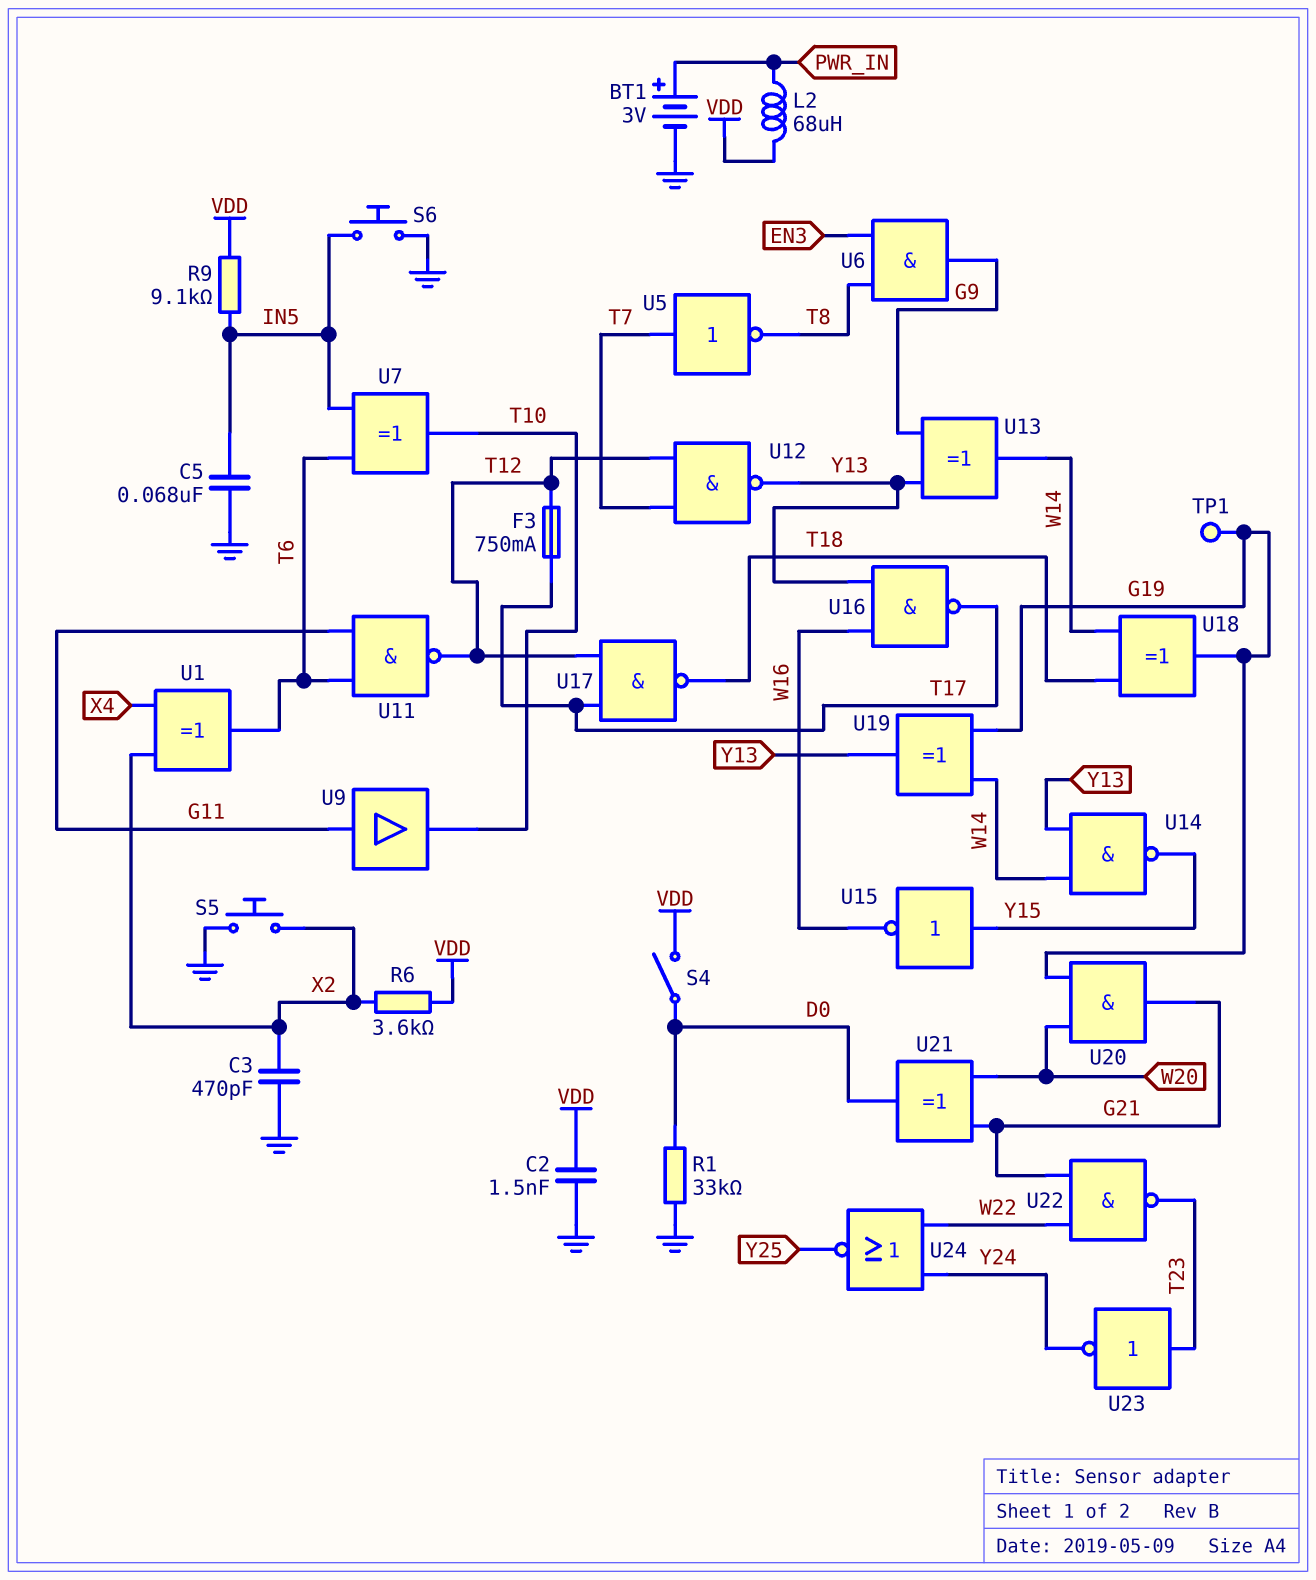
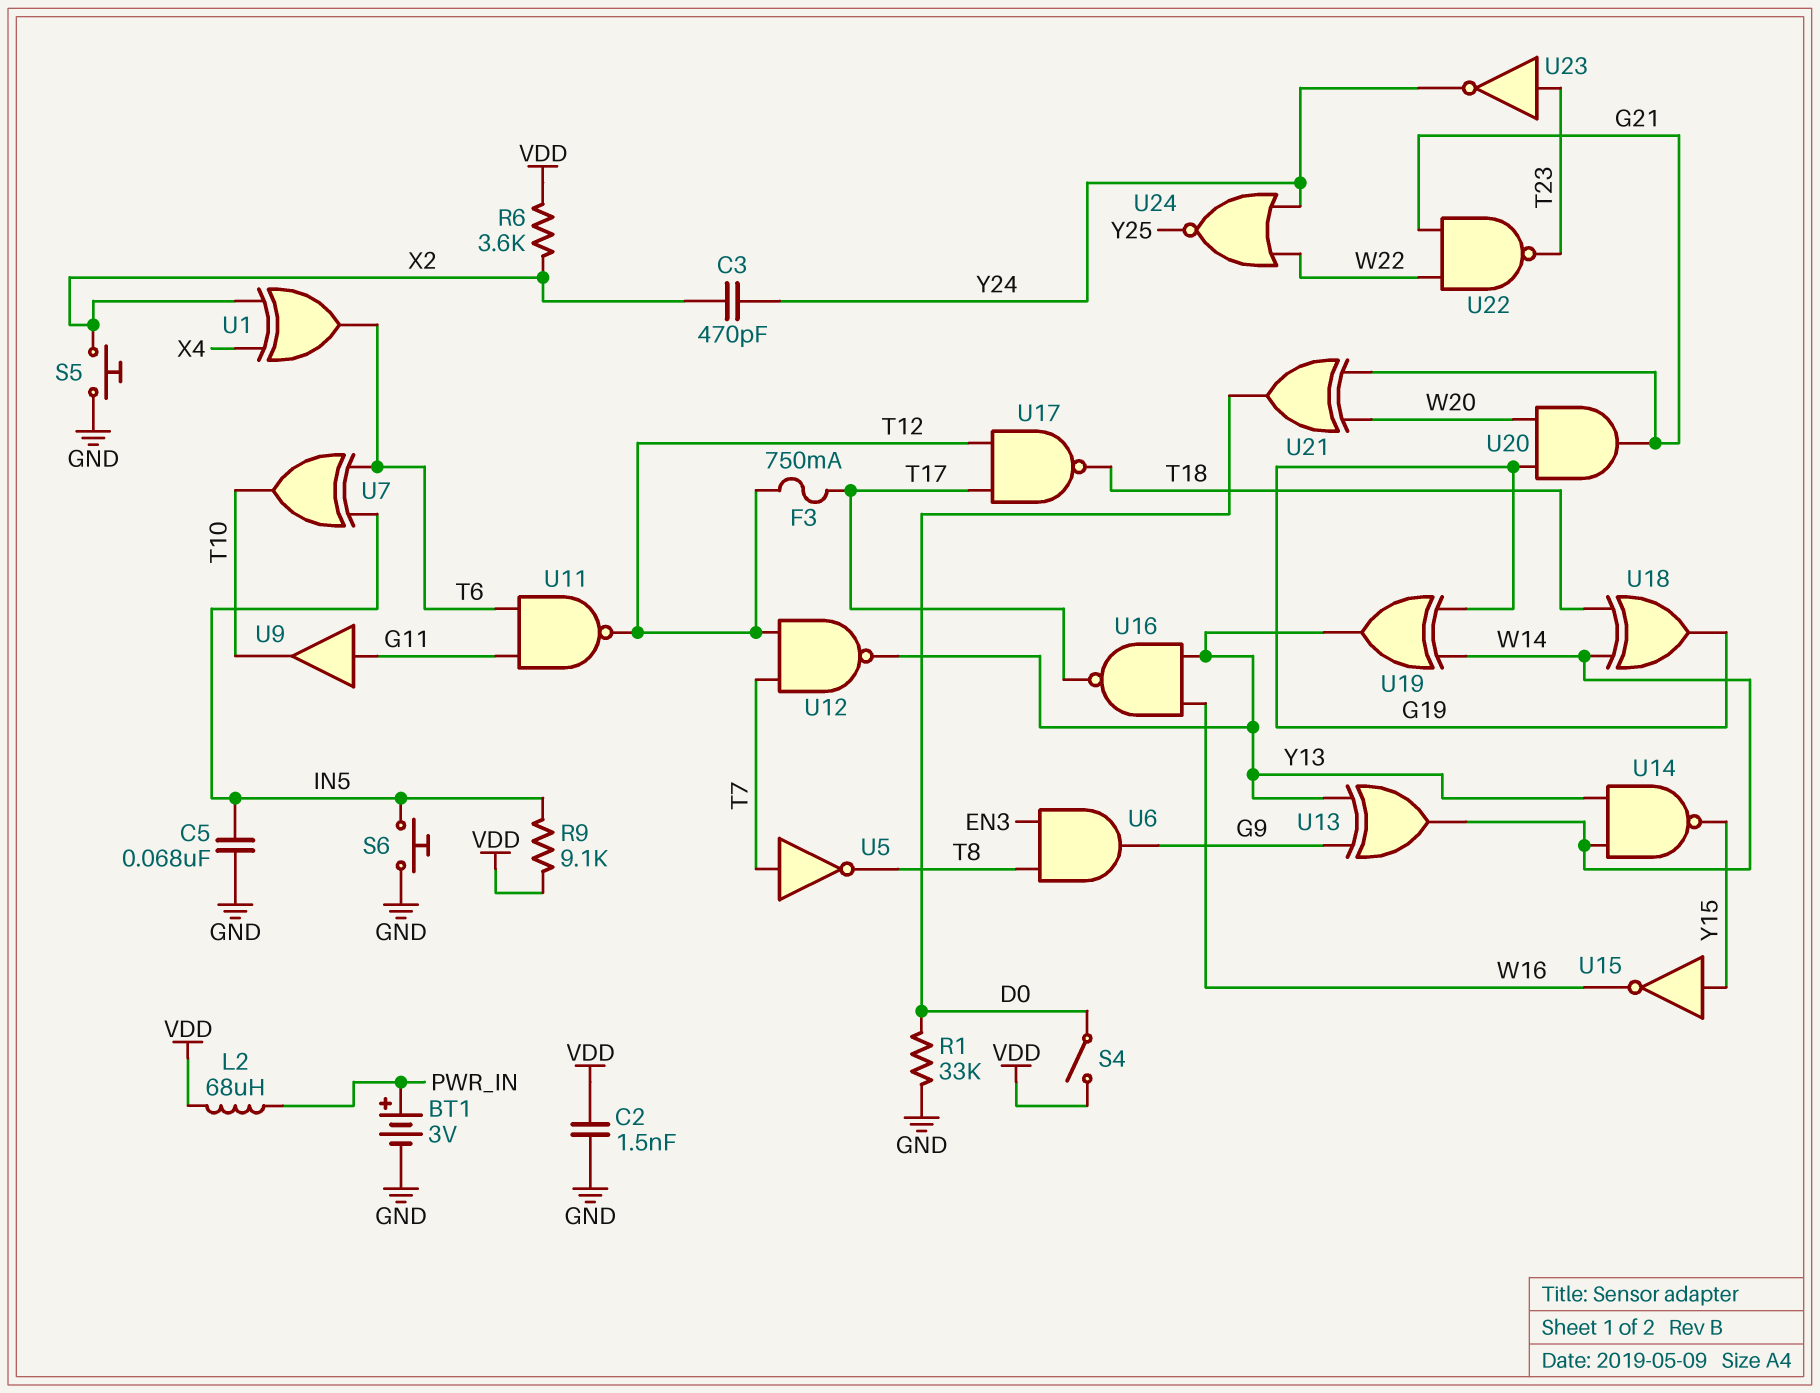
C3: 470pF (GND, X2) -> 470pF (X2, Y24)
TP1: test point (G19) -> none

